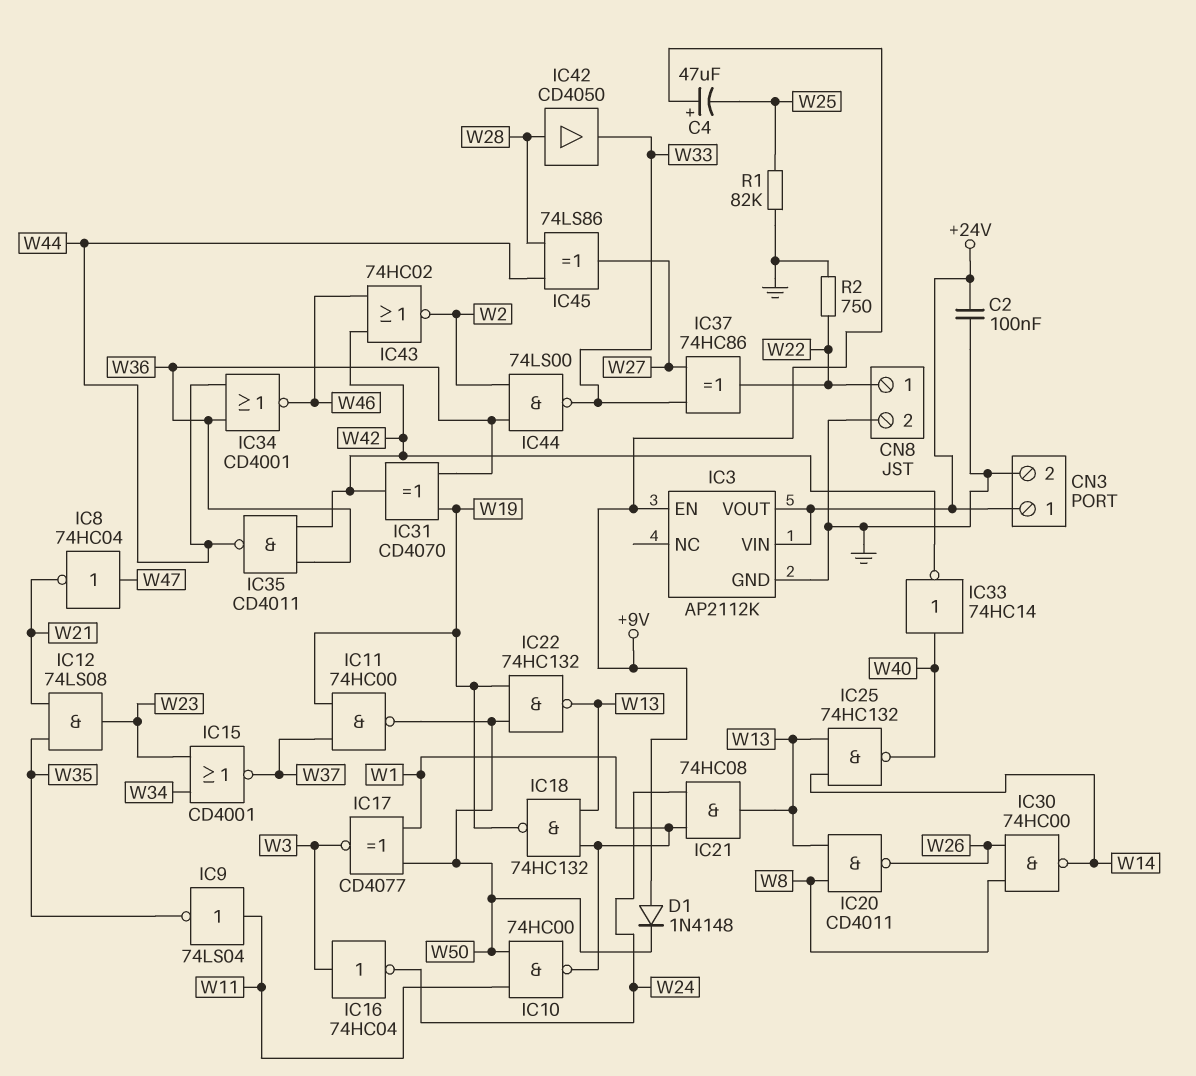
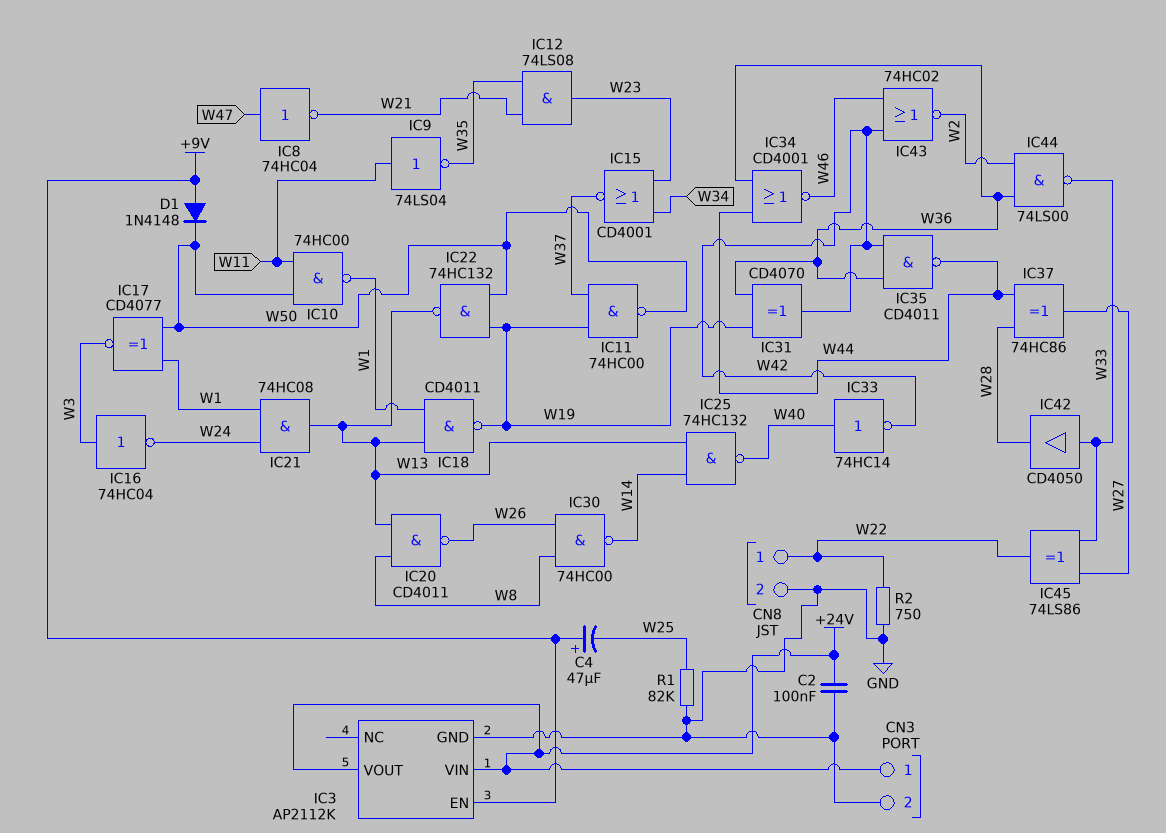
IC18: NAND 74HC132 (in W1, in W13, out W19) -> NAND CD4011 (in W1, in W13, out W19)
IC37: XOR 74HC86 (in W27, in W33, out W22) -> XOR 74HC86 (in W28, in W44, out W27)
IC42: buffer CD4050 (in W28, out W33) -> buffer CD4050 (in W33, out W28)
IC45: XOR 74LS86 (in W28, in W44, out W27) -> XOR 74LS86 (in W27, in W33, out W22)

